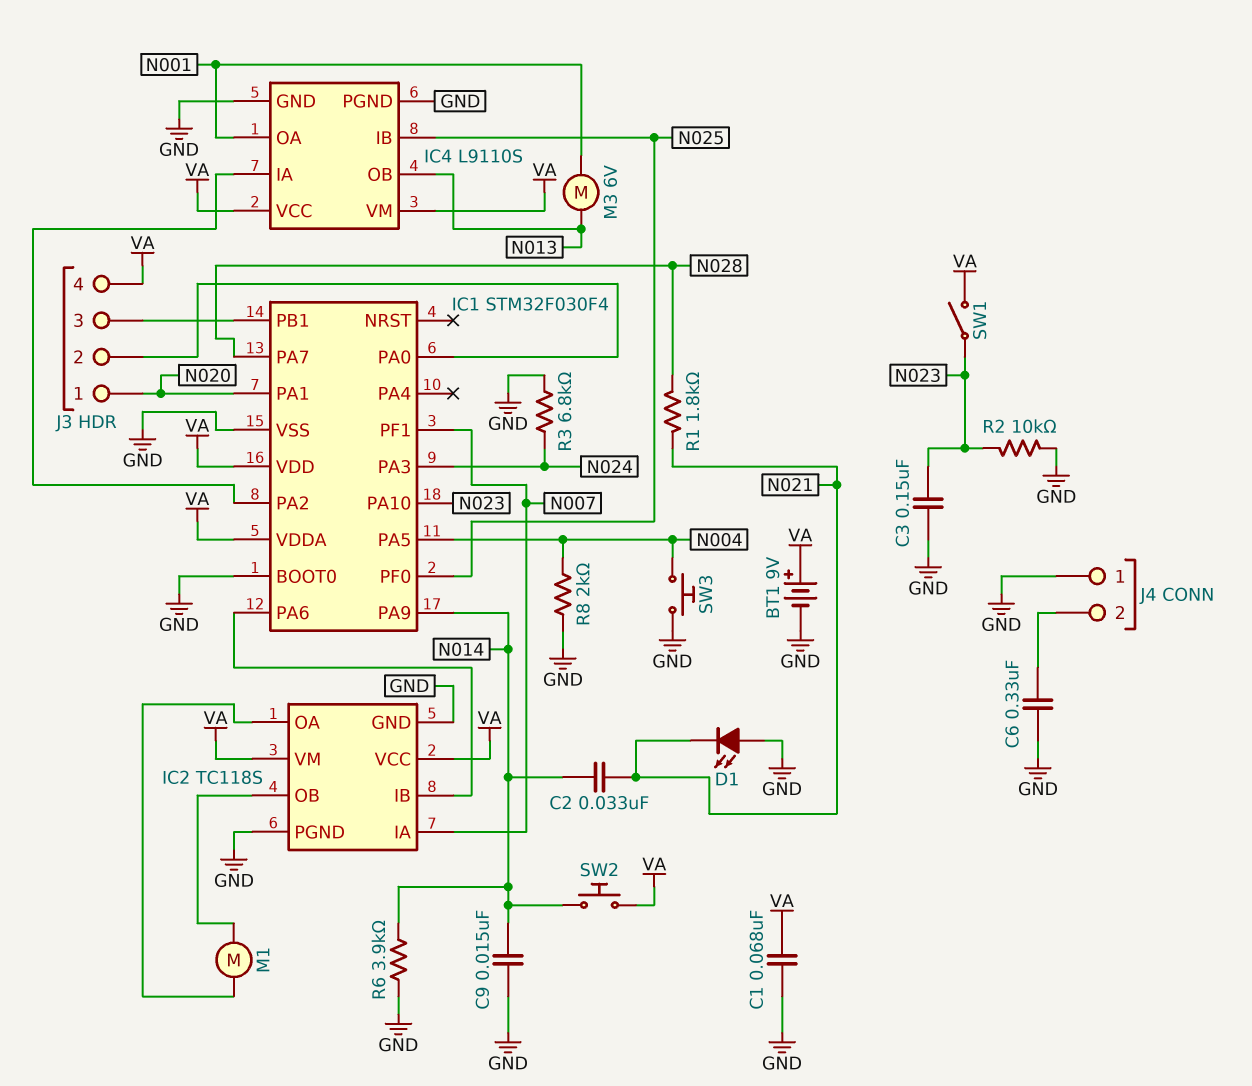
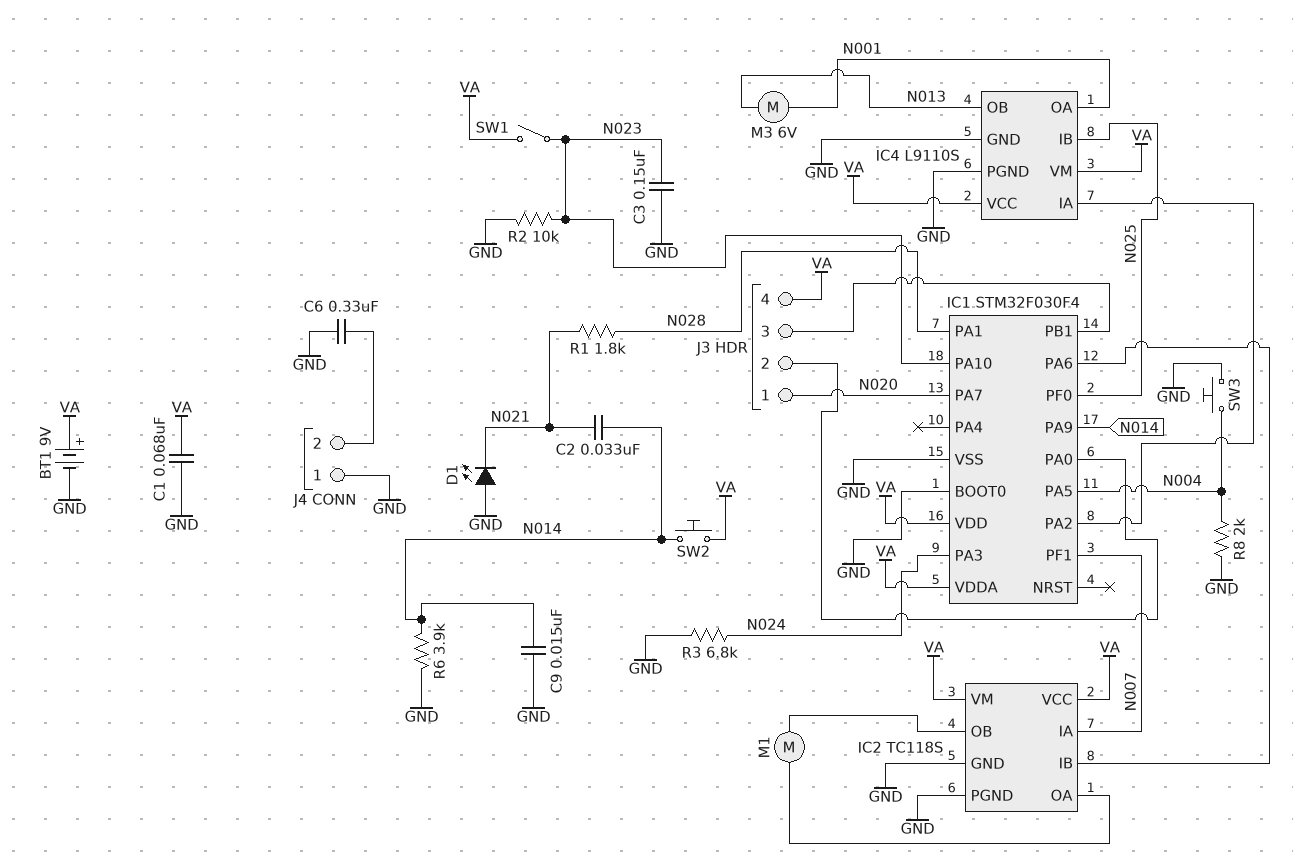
IC1 pin PA1: N020 -> N028
IC1 pin PA7: N028 -> N020

